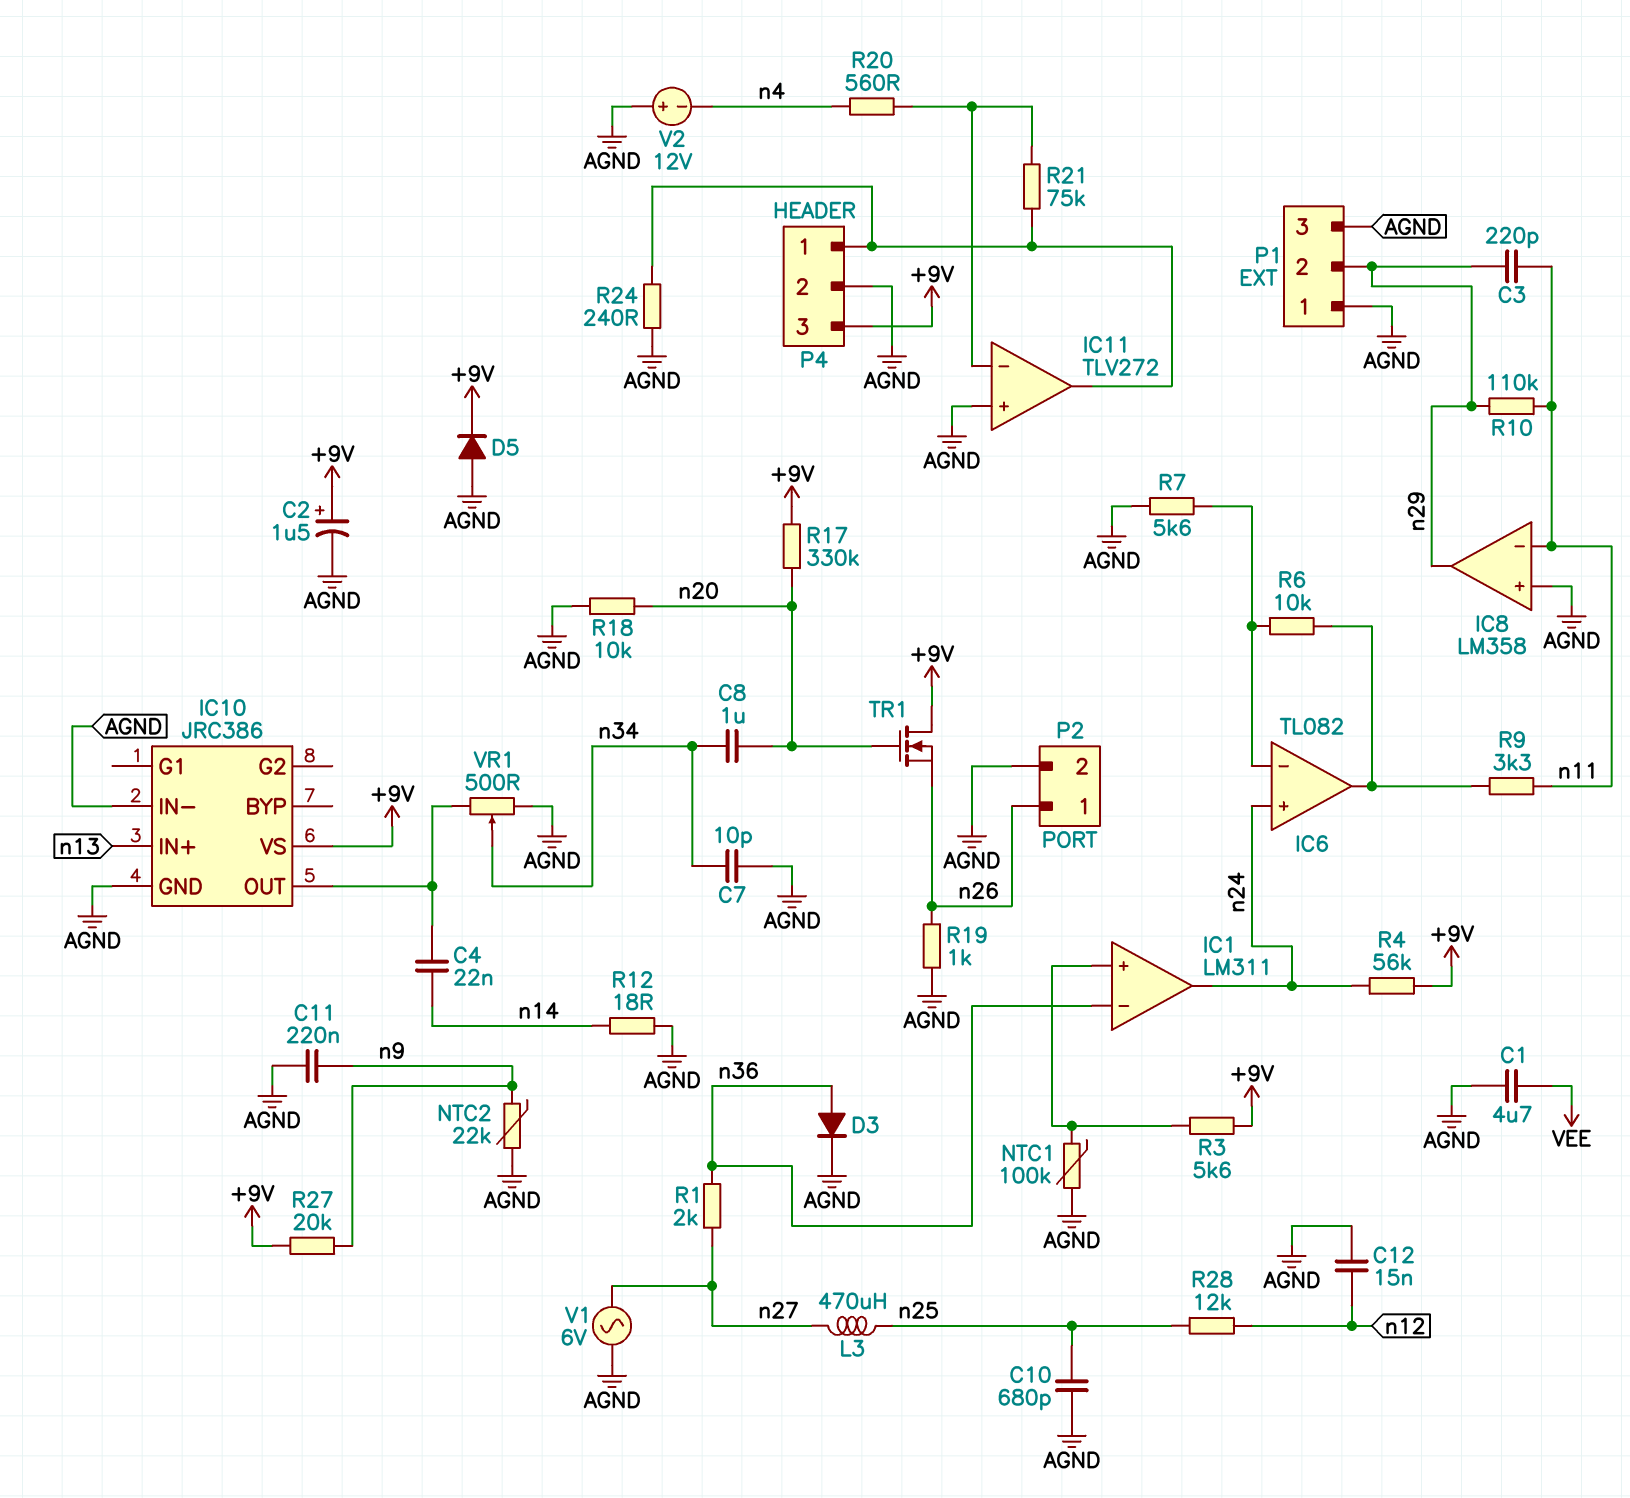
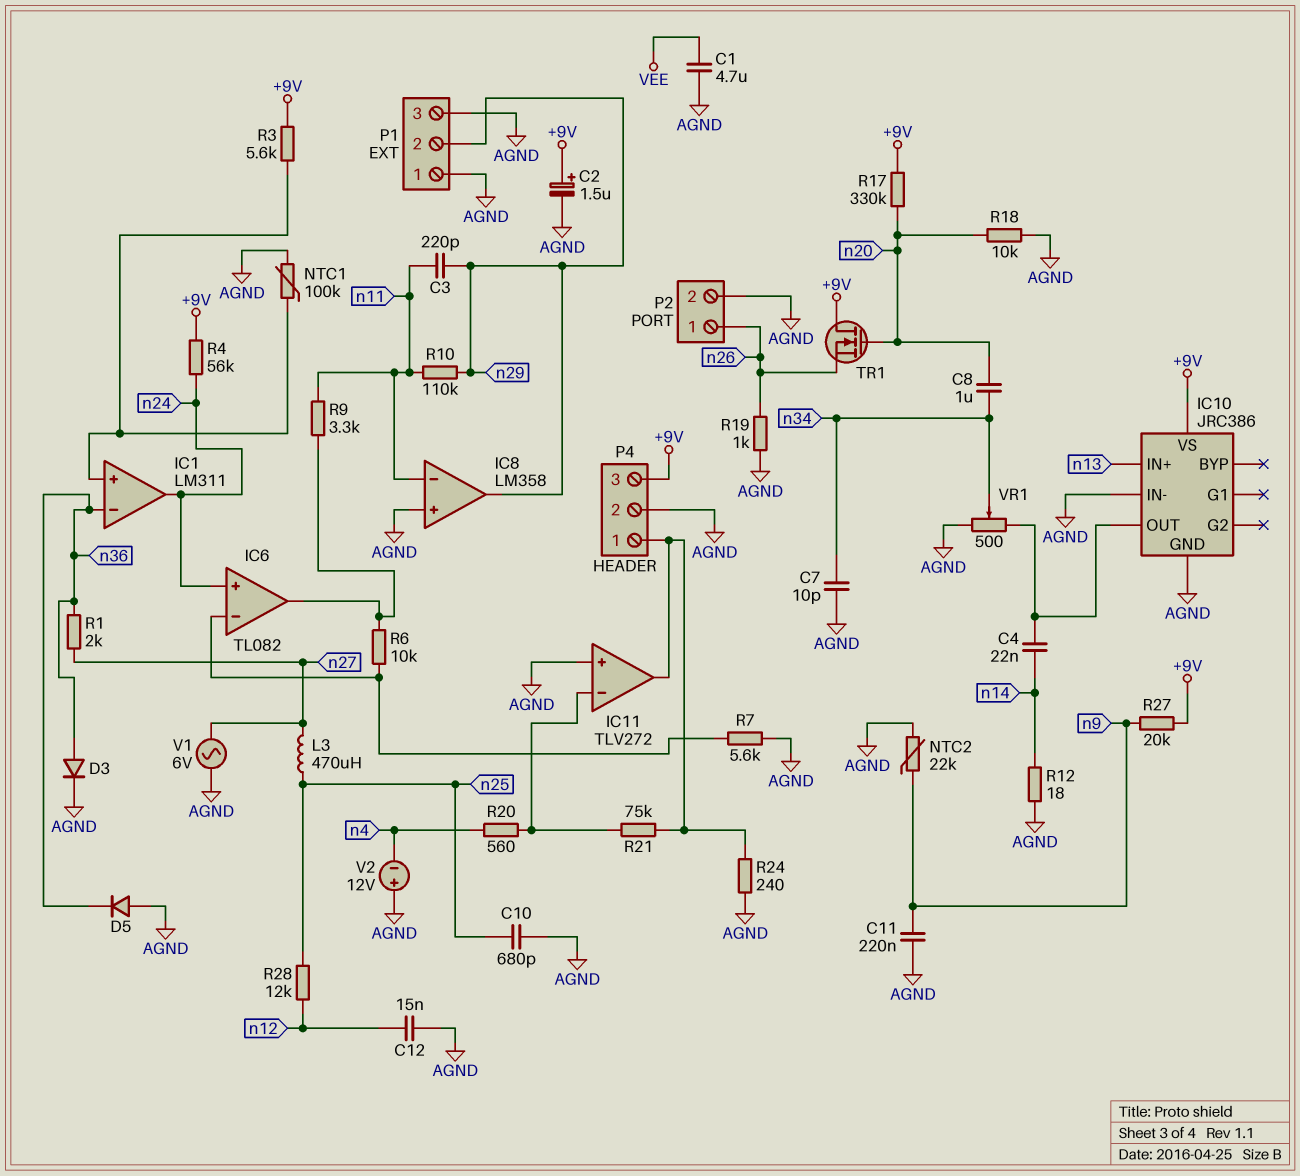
D5: diode (A AGND, K +9V) -> diode (A AGND, K n36)

